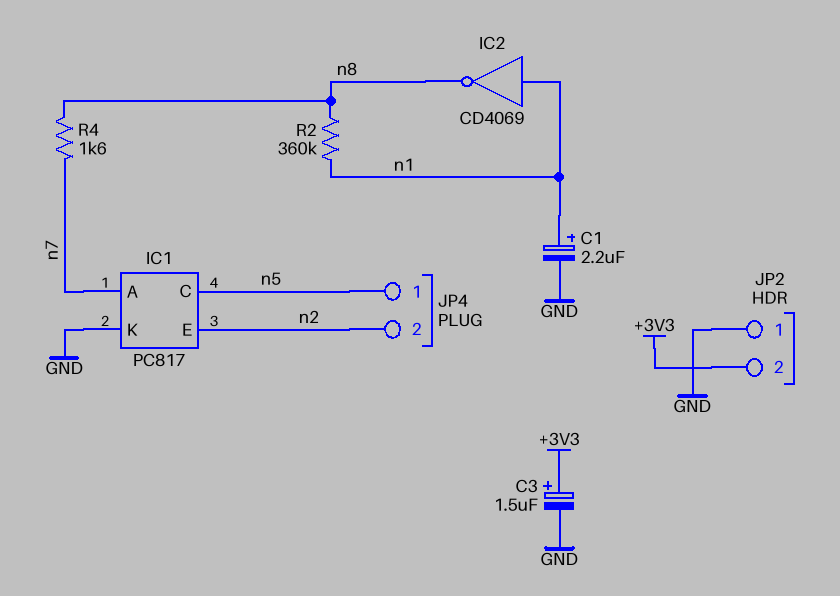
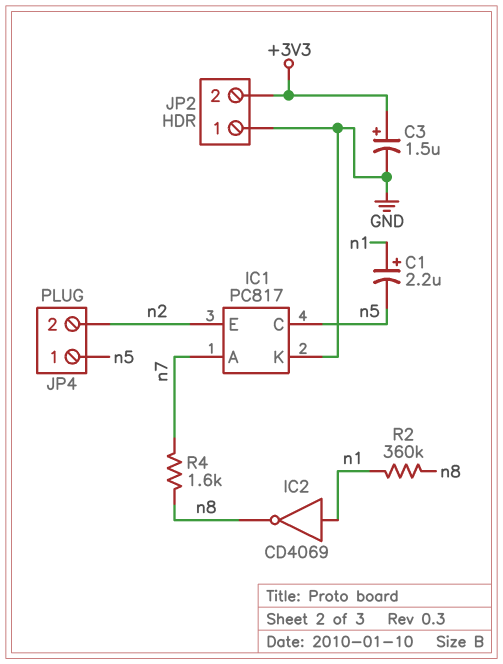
C1: 2.2uF (plus n1, minus GND) -> 2.2uF (plus n1, minus n5)

